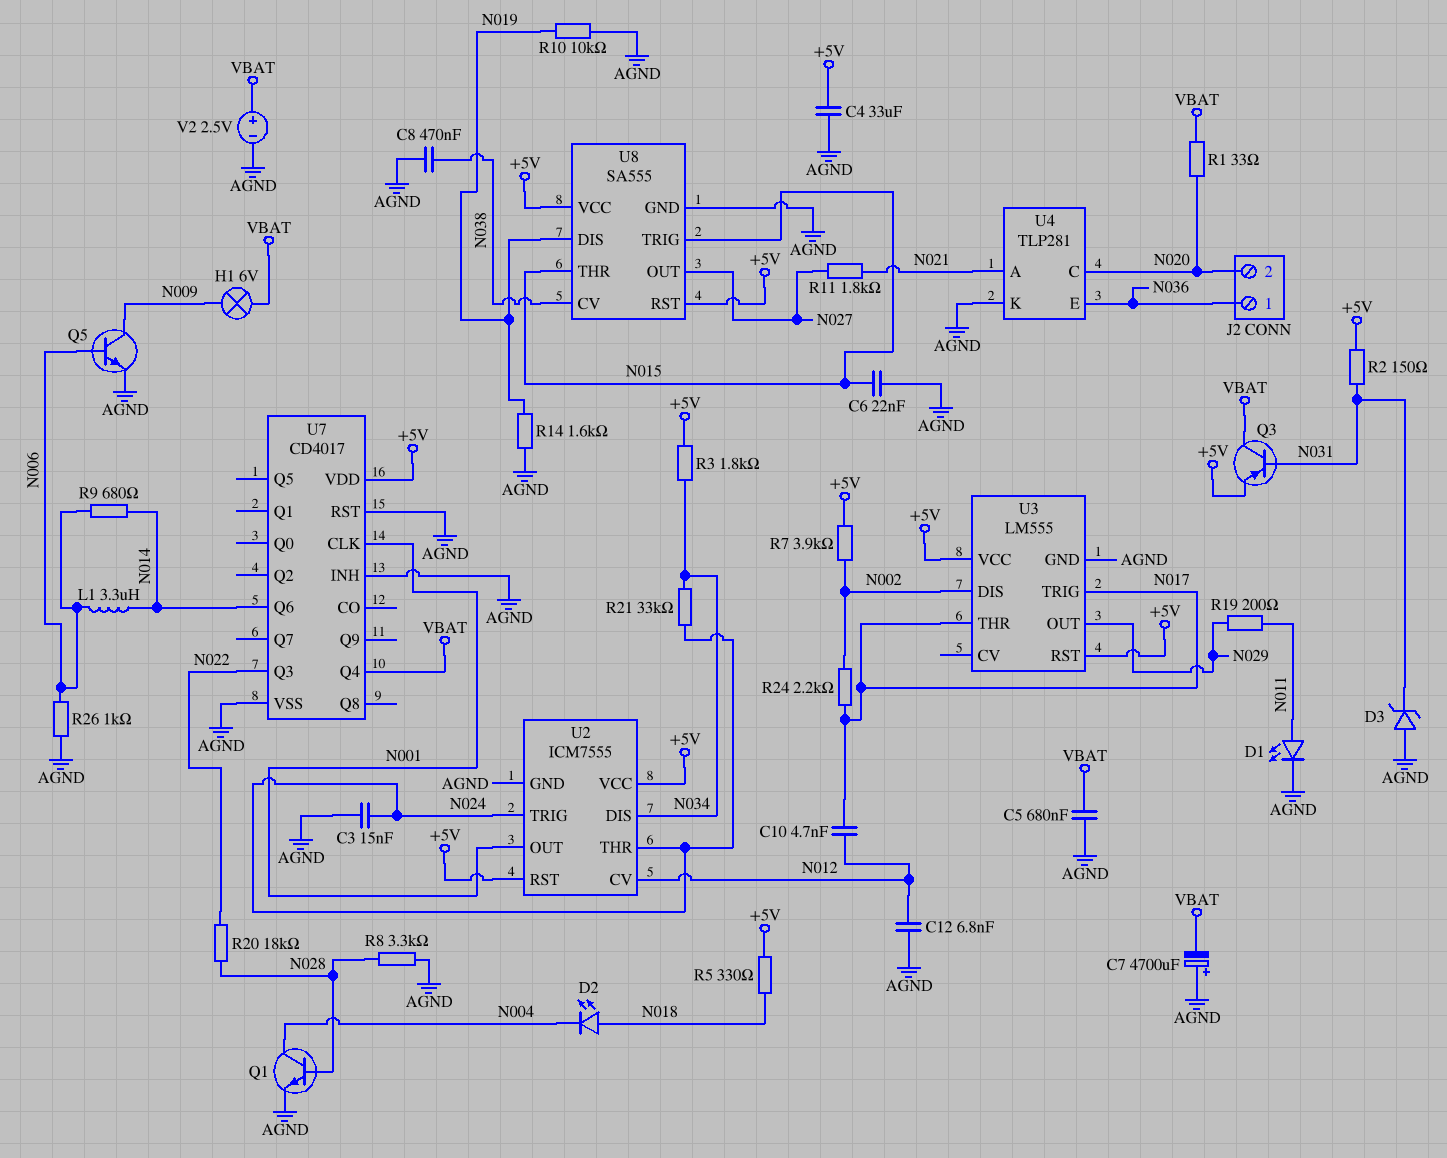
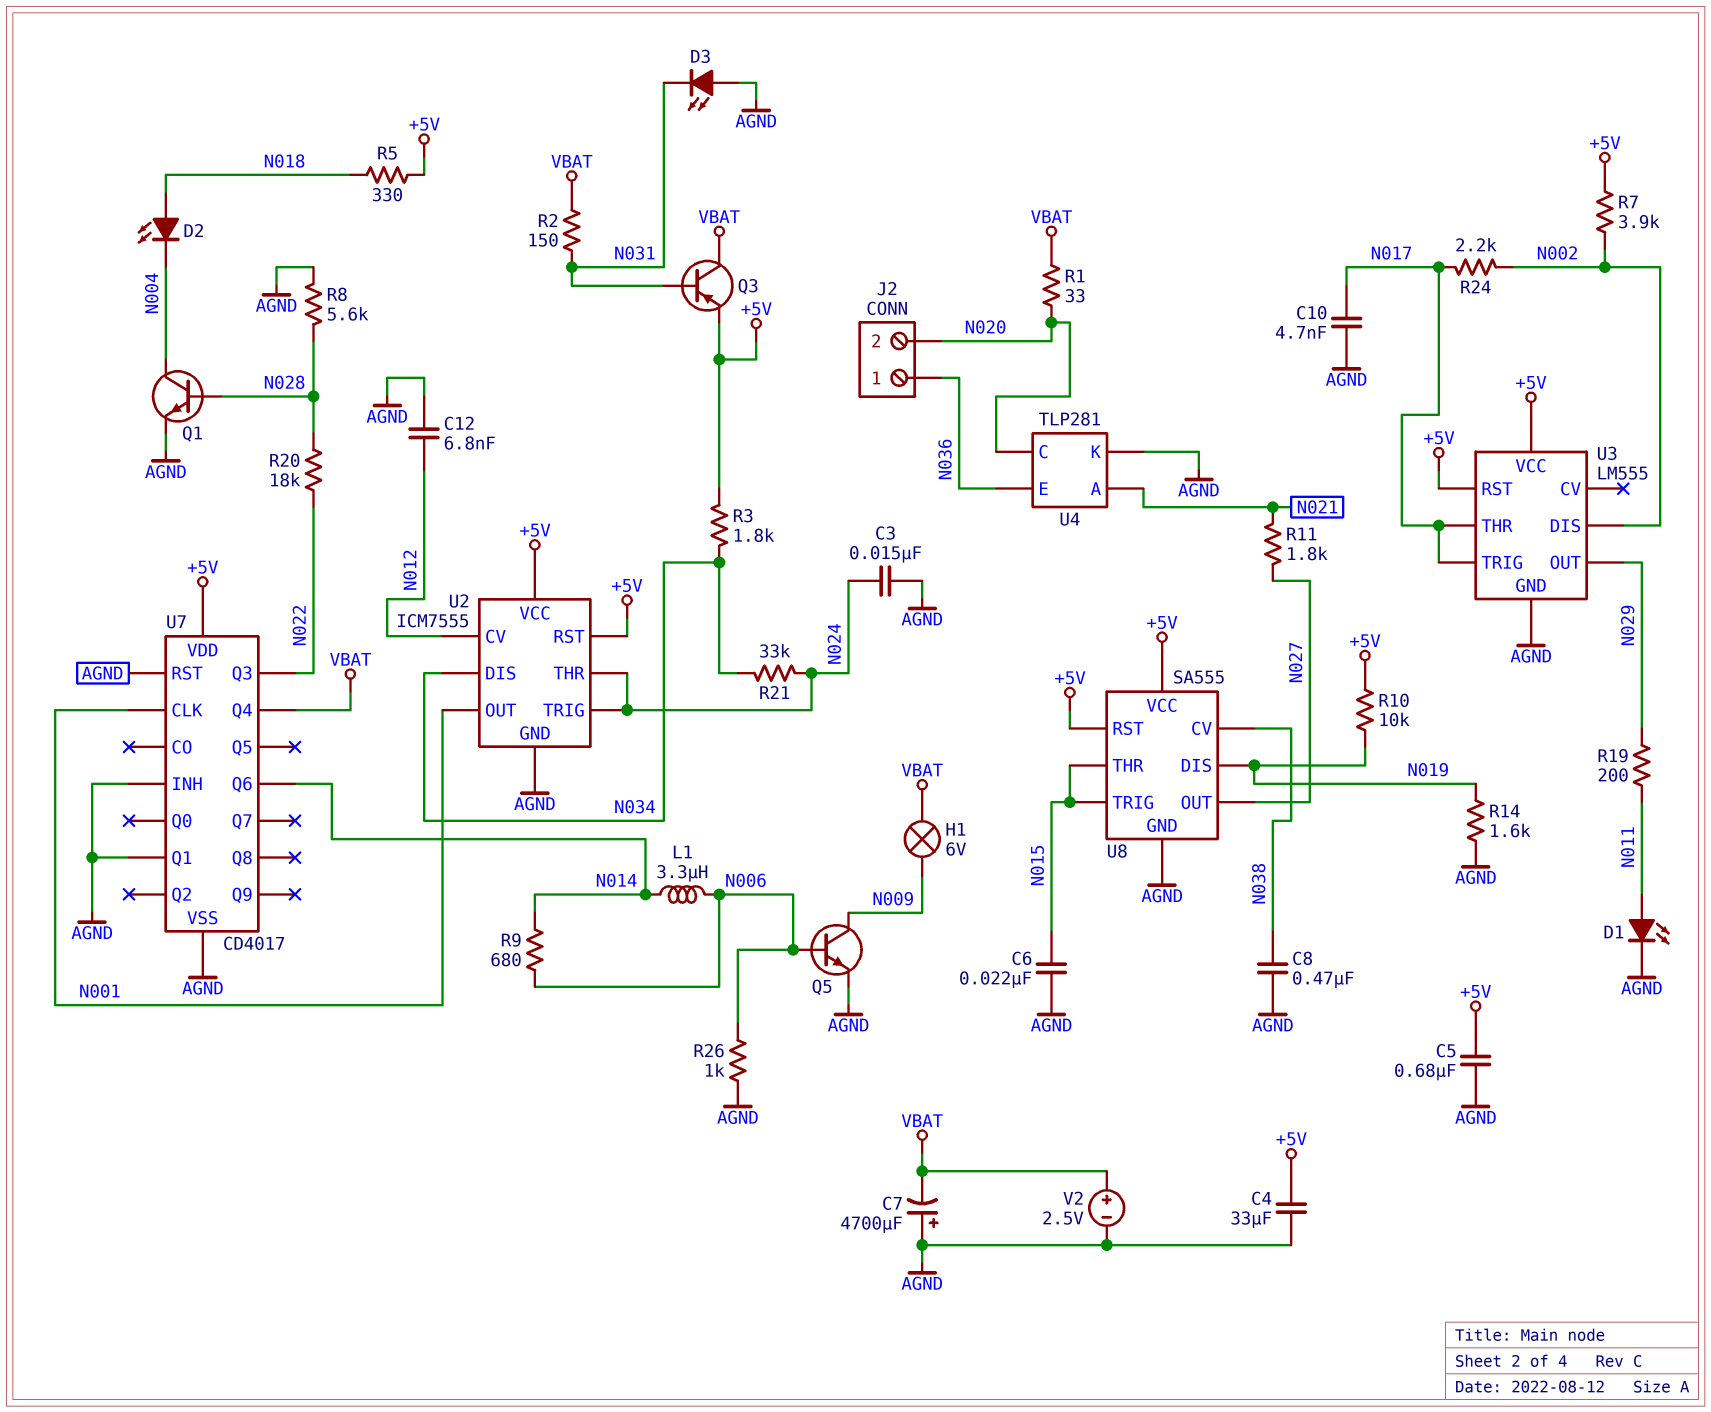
C5: 680nF (AGND, VBAT) -> 680nF (+5V, AGND)
C10: 4.7nF (N012, N017) -> 4.7nF (AGND, N017)
D3: zener (A AGND, K N031) -> LED (A AGND, K N031)
R2: 150 (+5V, N031) -> 150 (N031, VBAT)
R8: 3.3k (AGND, N028) -> 5.6k (AGND, N028)
R10: 10k (AGND, N019) -> 10k (+5V, N019)
U7 pin Q1: none -> AGND

